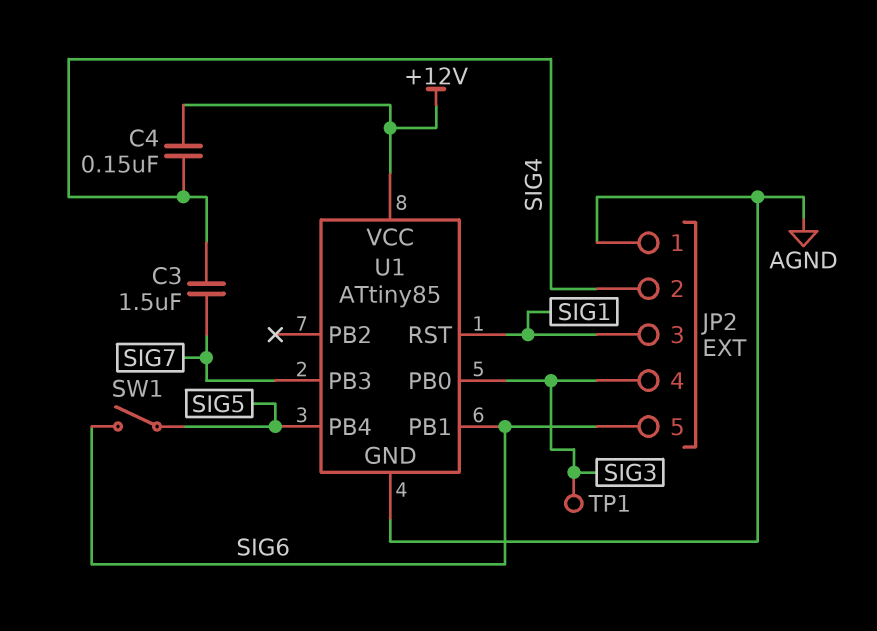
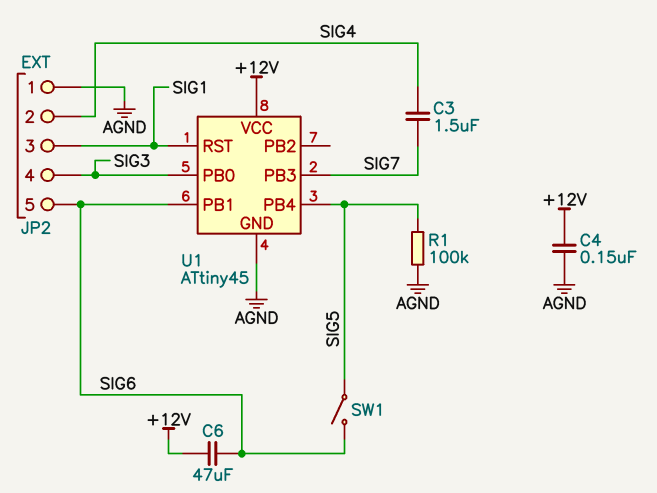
C4: 150nF (+12V, SIG4) -> 150nF (+12V, AGND)
C6: none -> 47uF (+12V, SIG6)
R1: none -> 100k (AGND, SIG5)
TP1: test point (SIG3) -> none
U1: ATtiny85 -> ATtiny45

